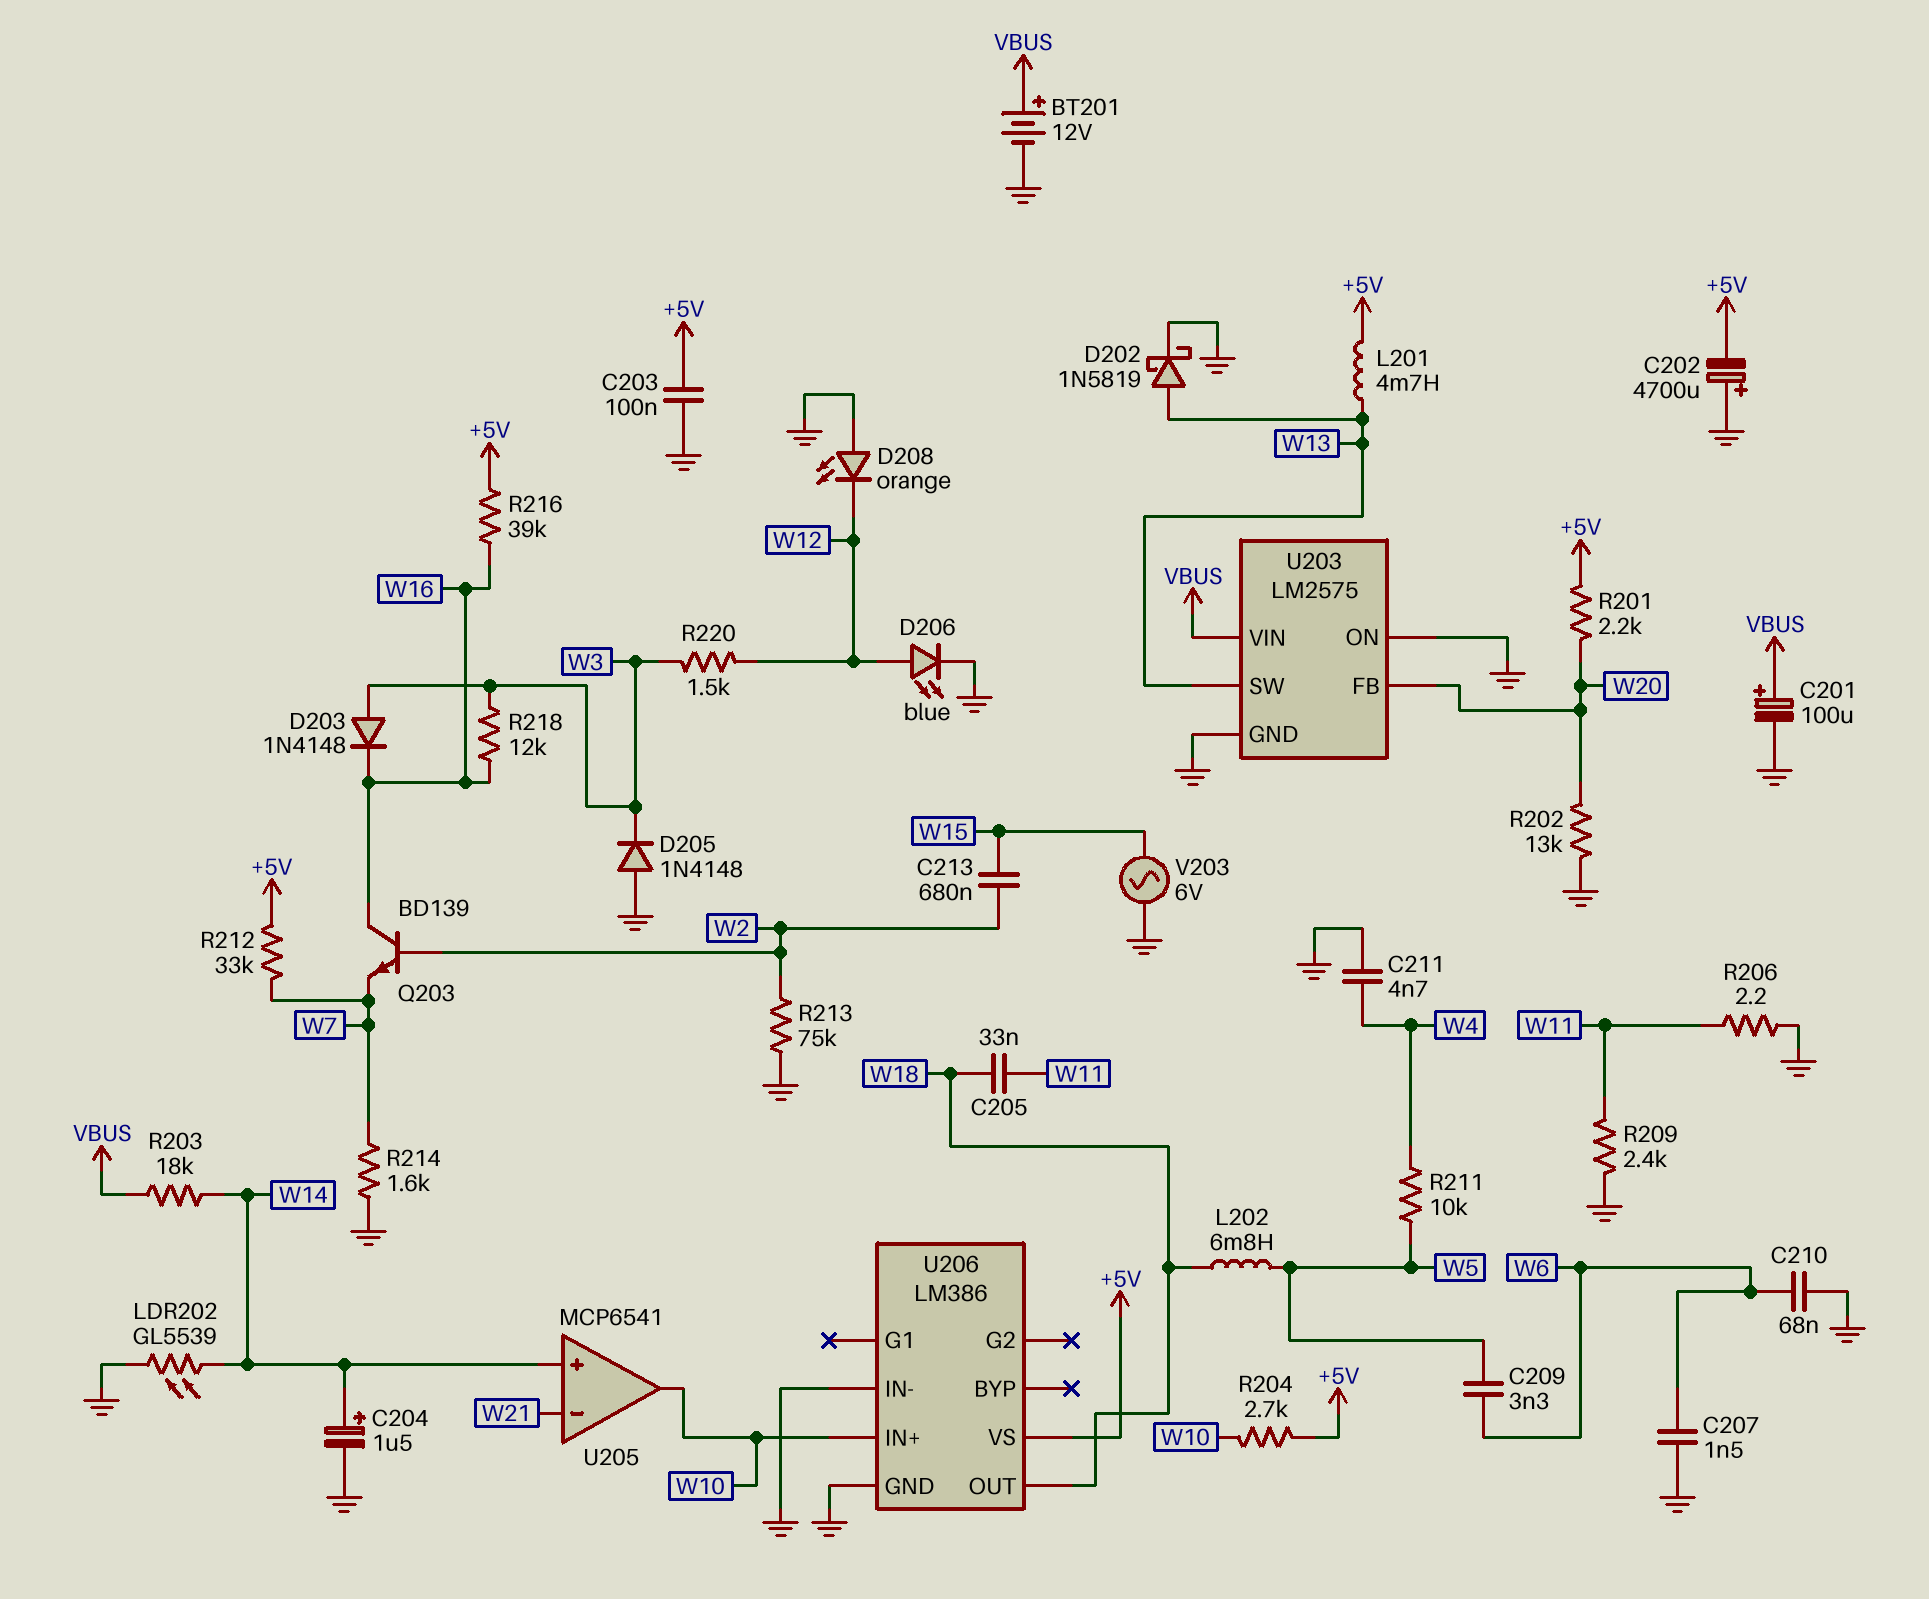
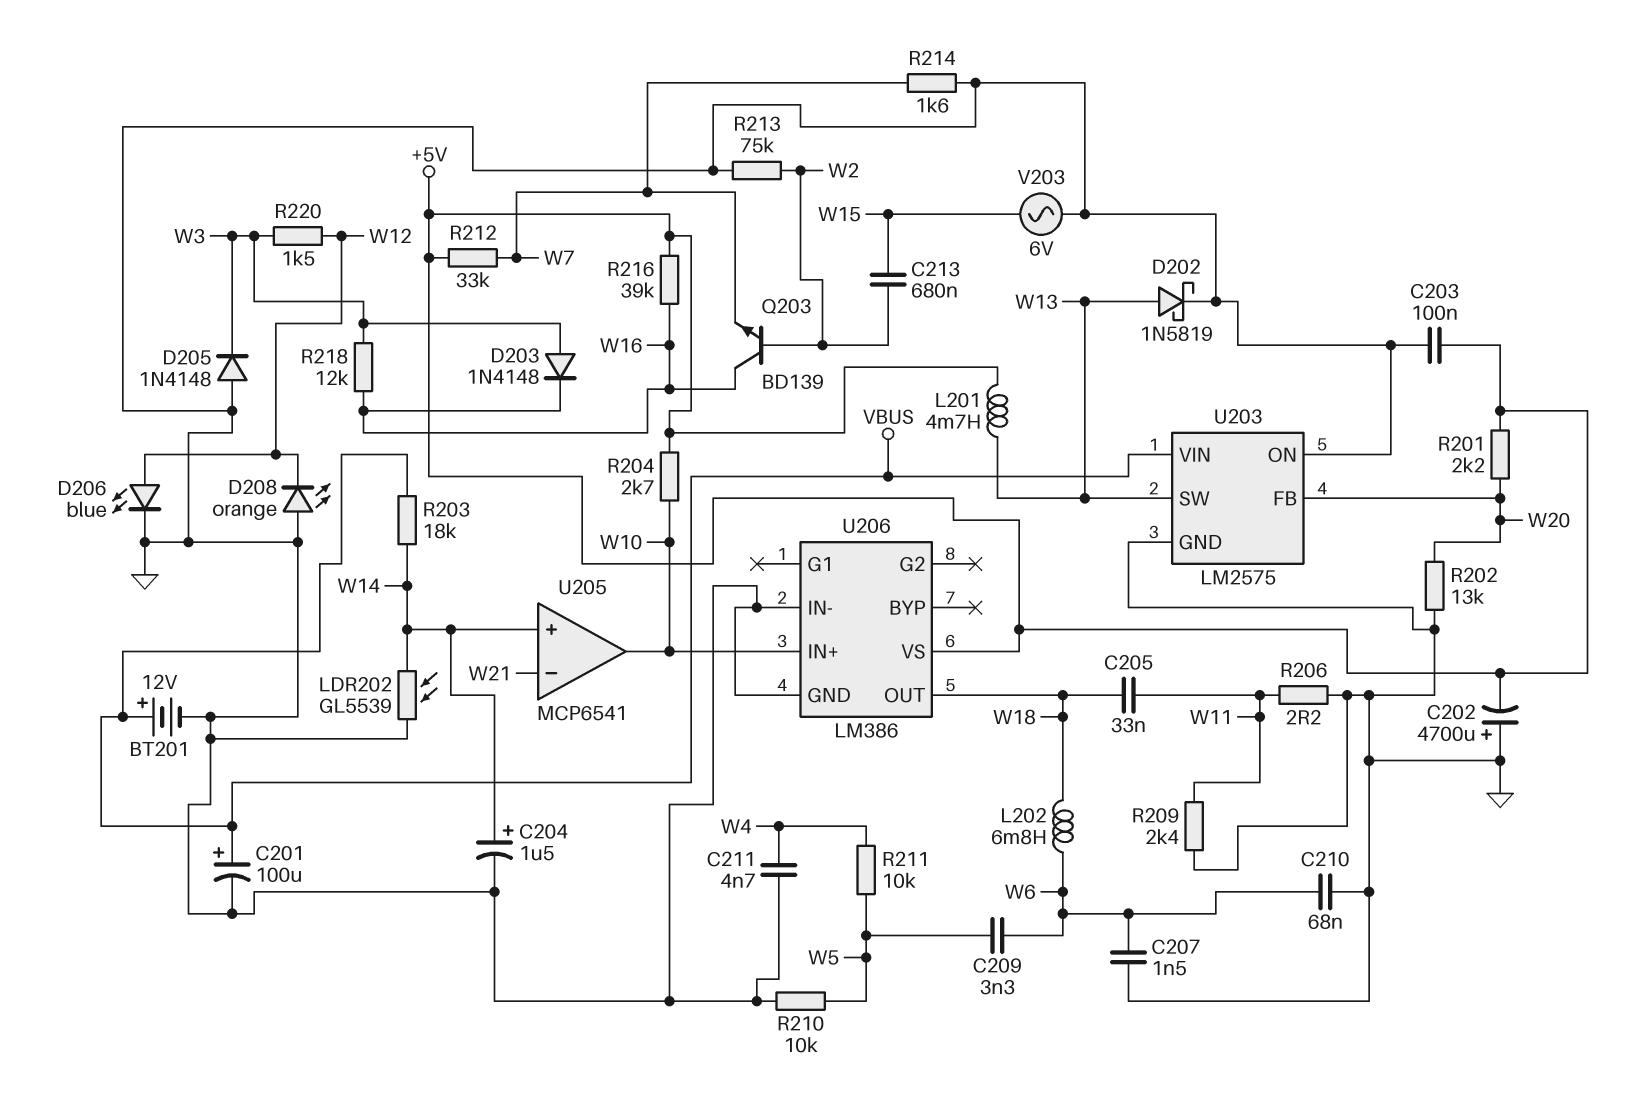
L202: 6.8mH (W5, W18) -> 6.8mH (W6, W18)
R210: none -> 10k (GND, W5)

